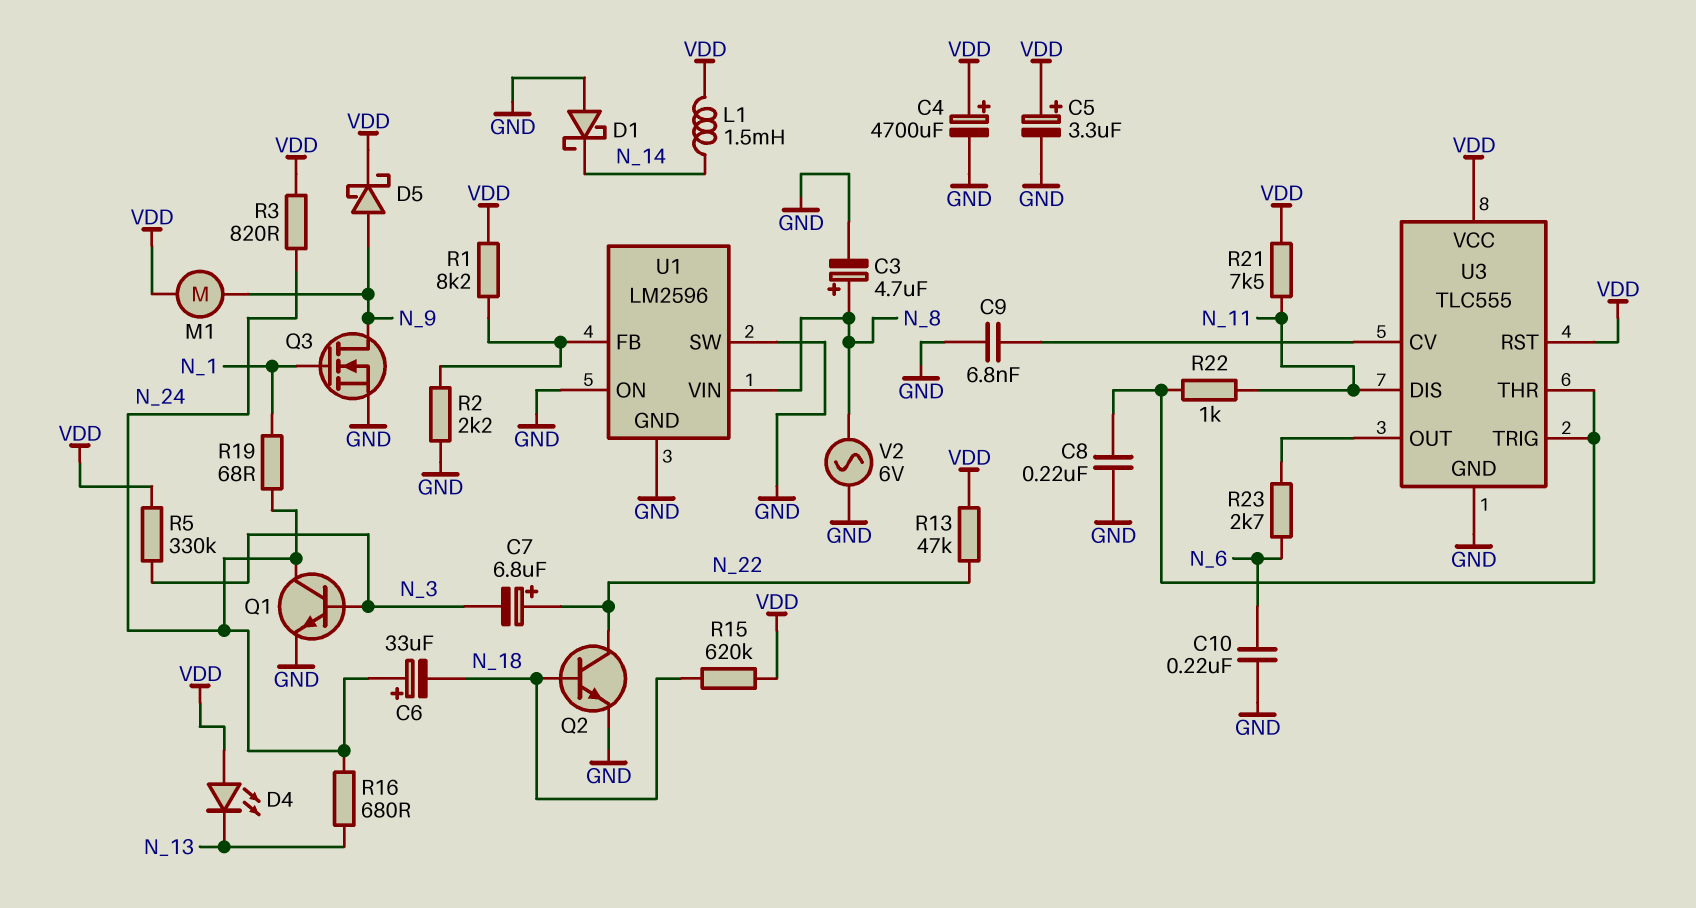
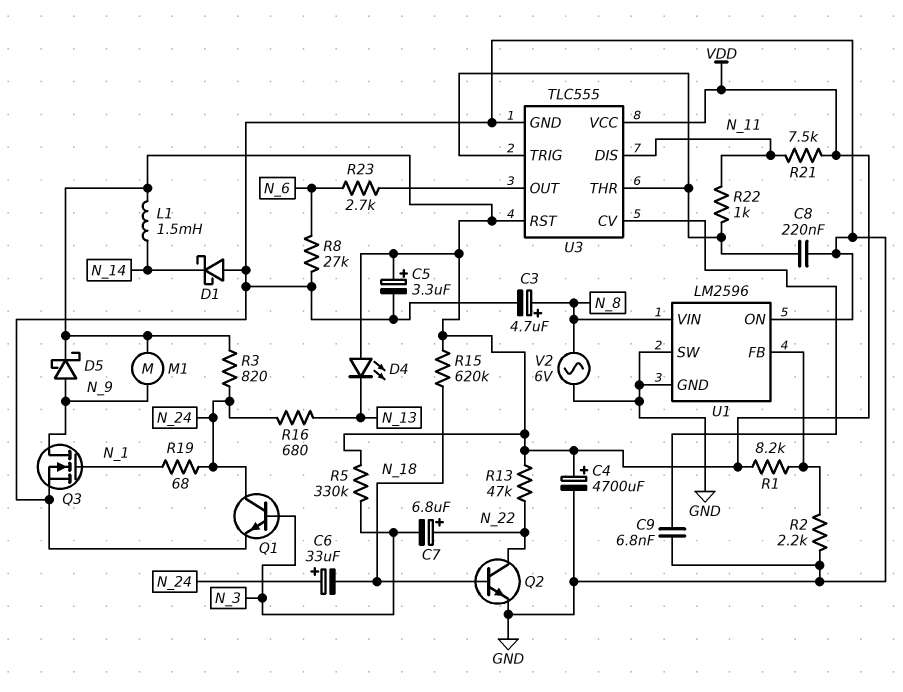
C10: 220nF (GND, N_6) -> none
R8: none -> 27k (GND, N_6)

